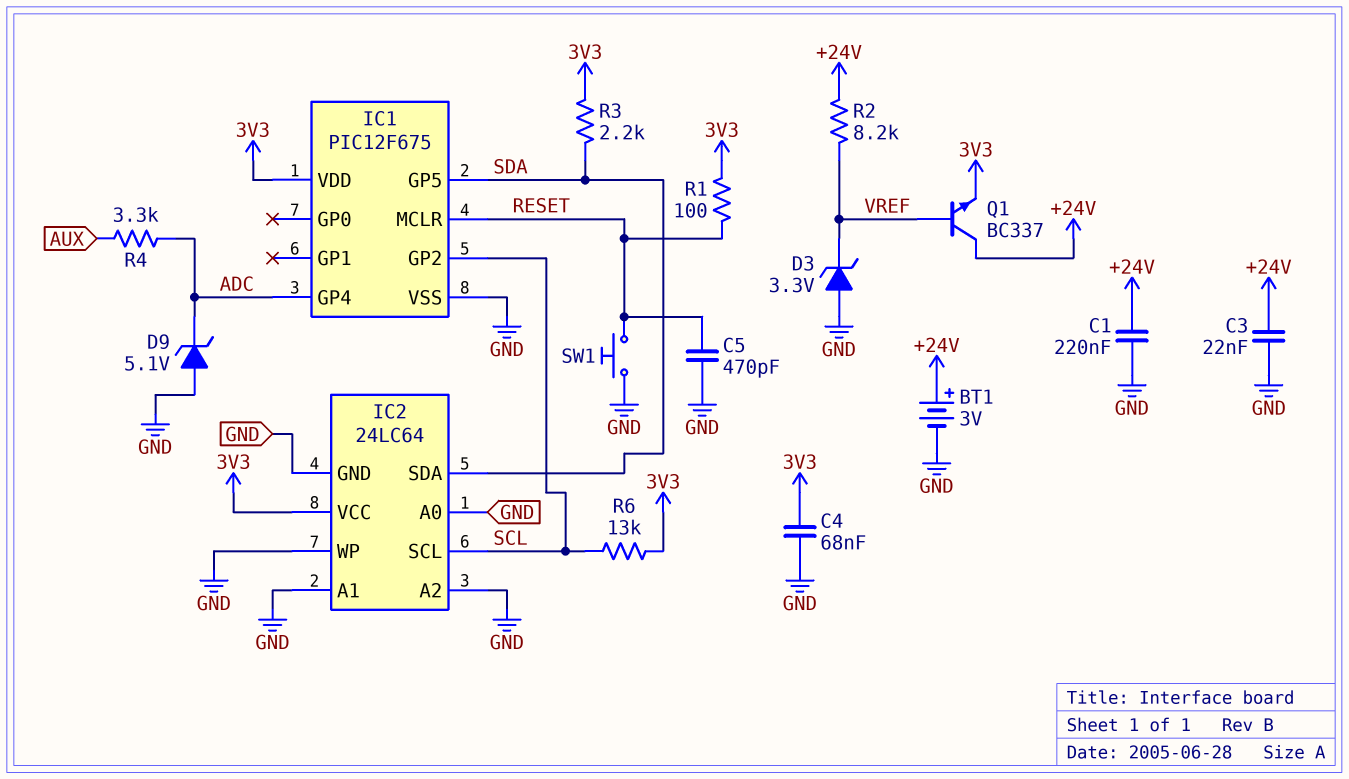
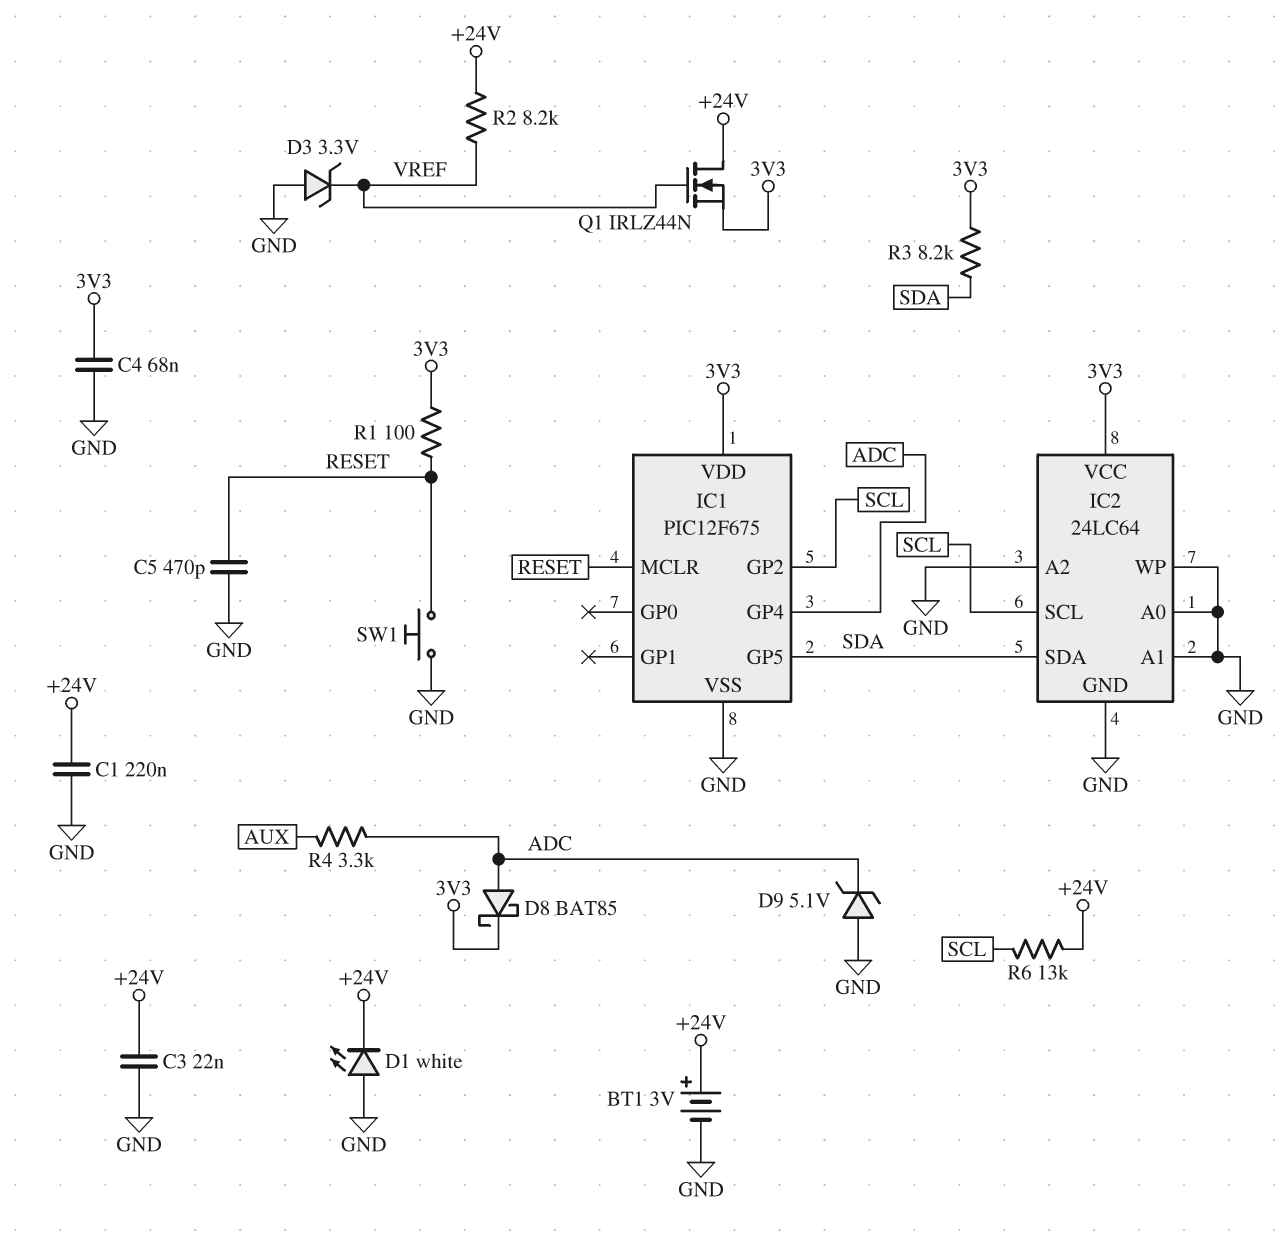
D1: none -> LED white (A GND, K +24V)
D8: none -> schottky BAT85 (A ADC, K 3V3)
Q1: NPN BC337 (B VREF, C +24V, E 3V3) -> NMOS IRLZ44N (G VREF, D +24V, S 3V3)
R3: 2.2k (3V3, SDA) -> 8.2k (3V3, SDA)
R6: 13k (3V3, SCL) -> 13k (+24V, SCL)

